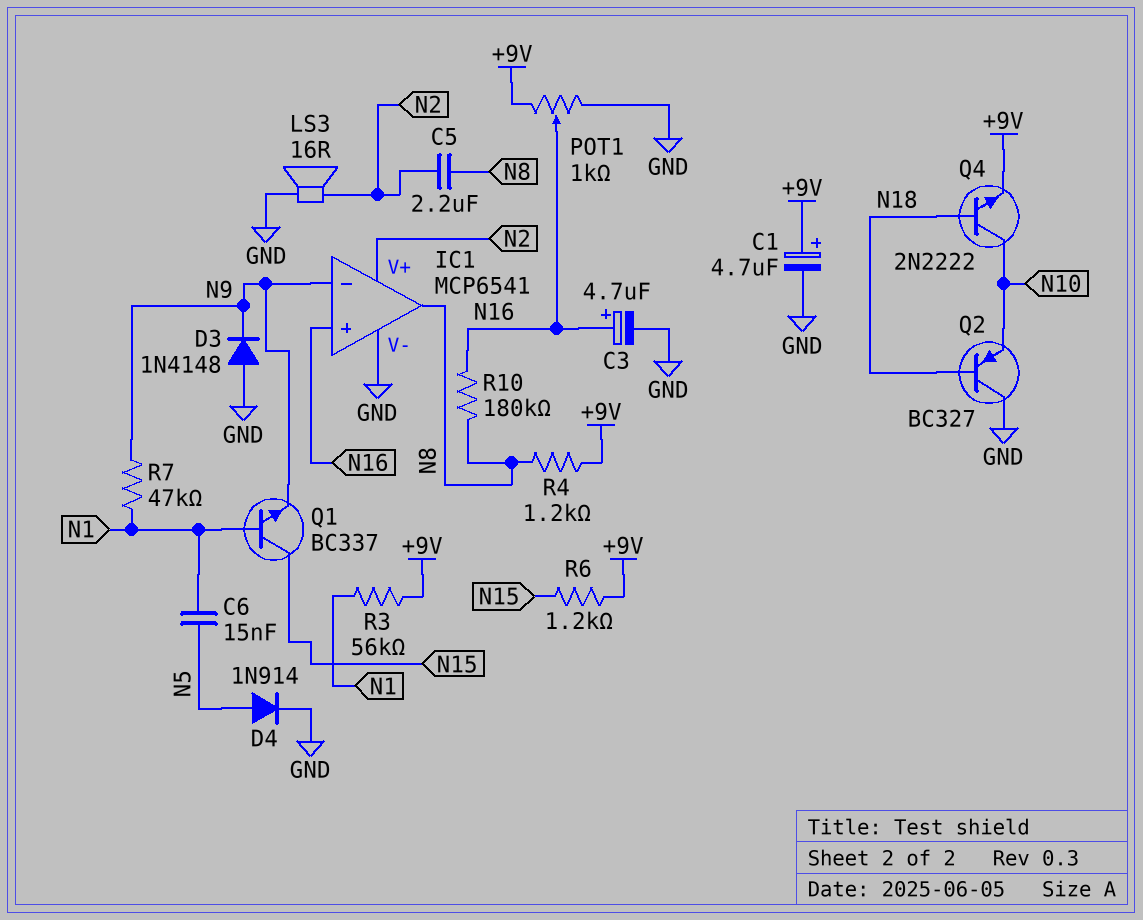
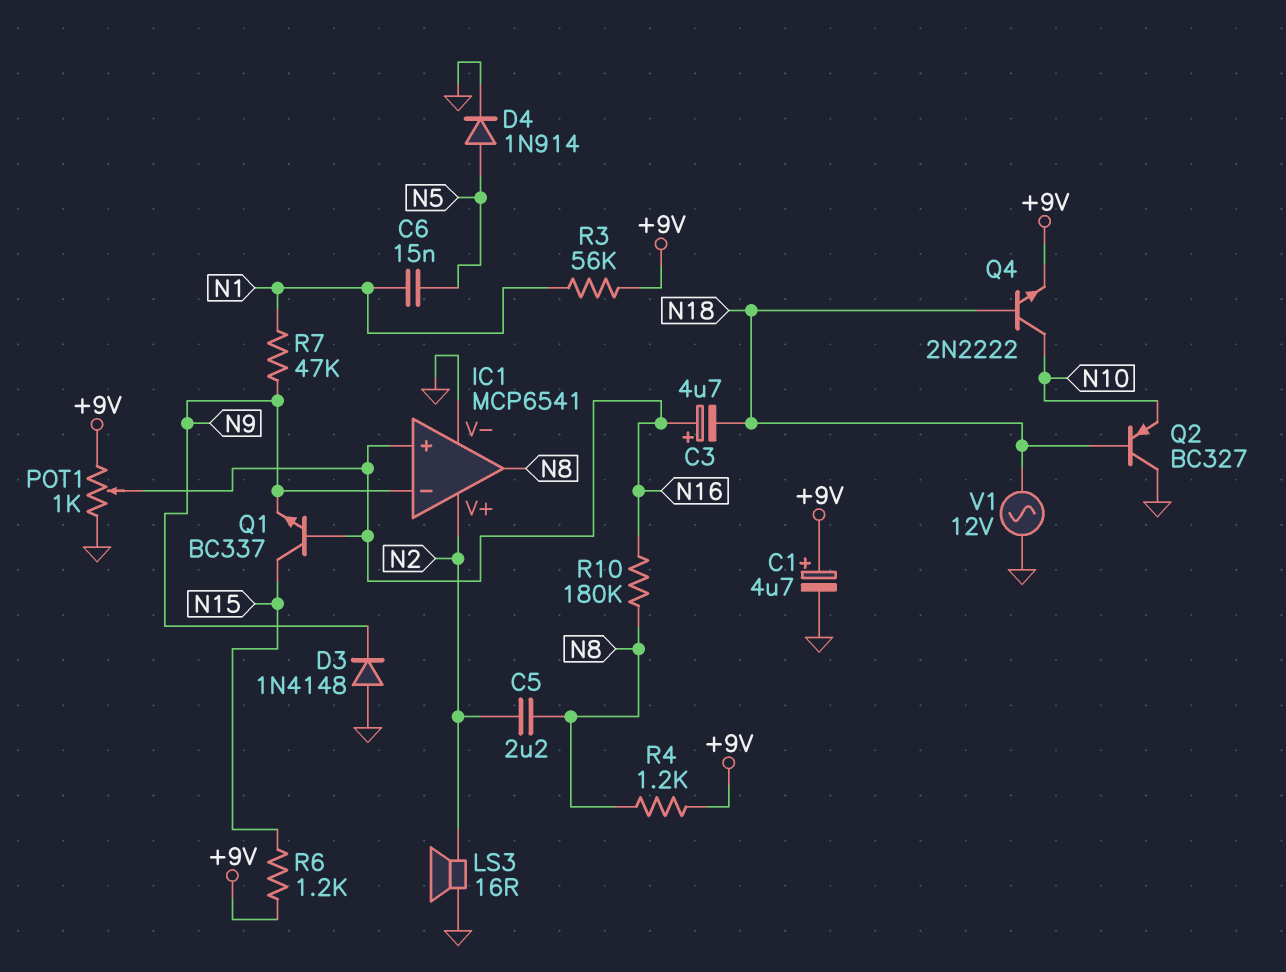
C3: 4.7uF (plus N16, minus GND) -> 4.7uF (plus N16, minus N18)
Q1: NPN BC337 (B N1, C N15, E N9) -> NPN BC337 (B N16, C N15, E N9)
V1: none -> AC 12V (GND, N18)

